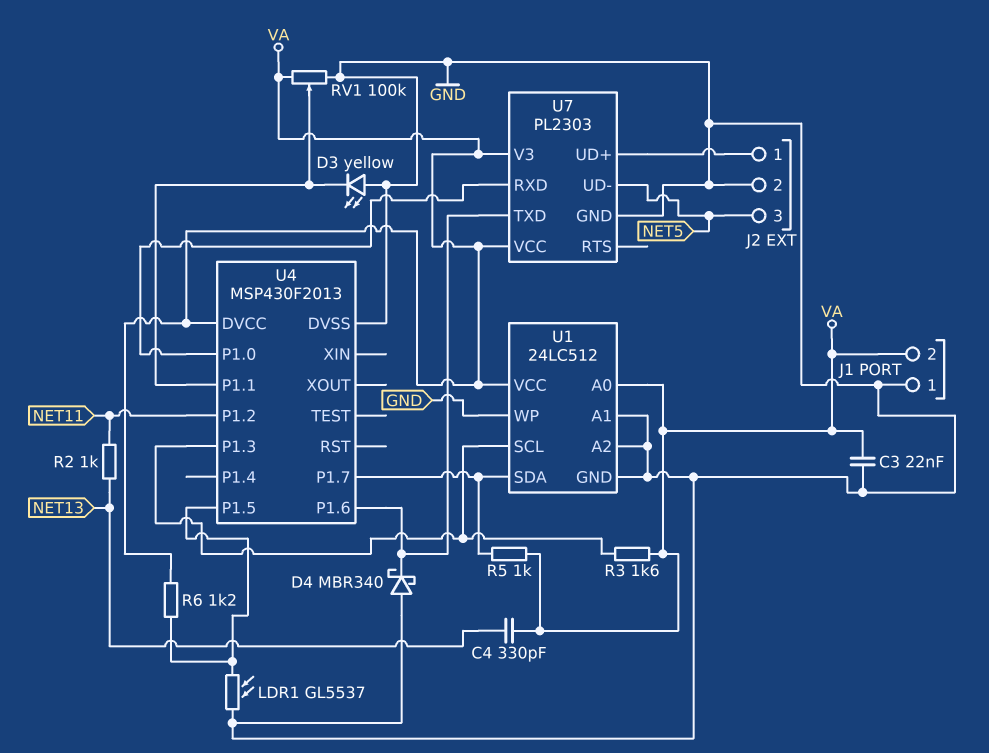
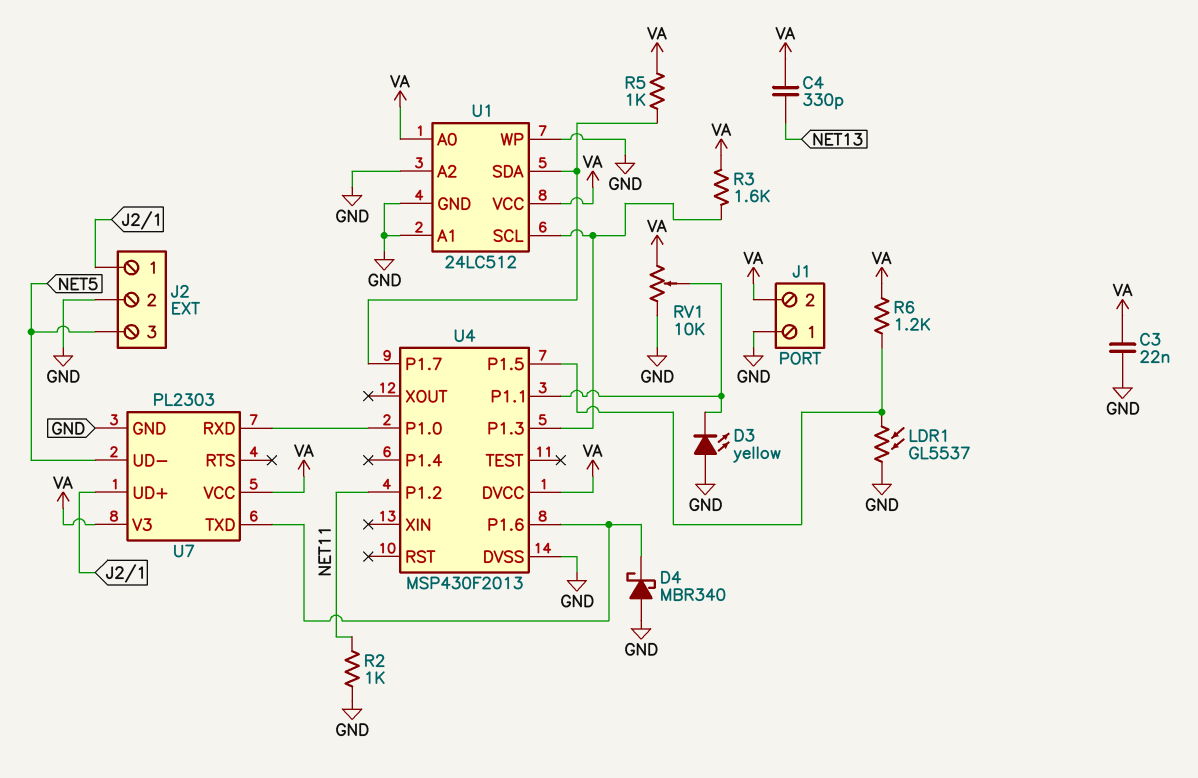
R2: 1k (NET11, NET13) -> 1k (GND, NET11)
RV1: 100k (GND, VA, wiper U4/P1.1) -> 10k (GND, VA, wiper U4/P1.1)

